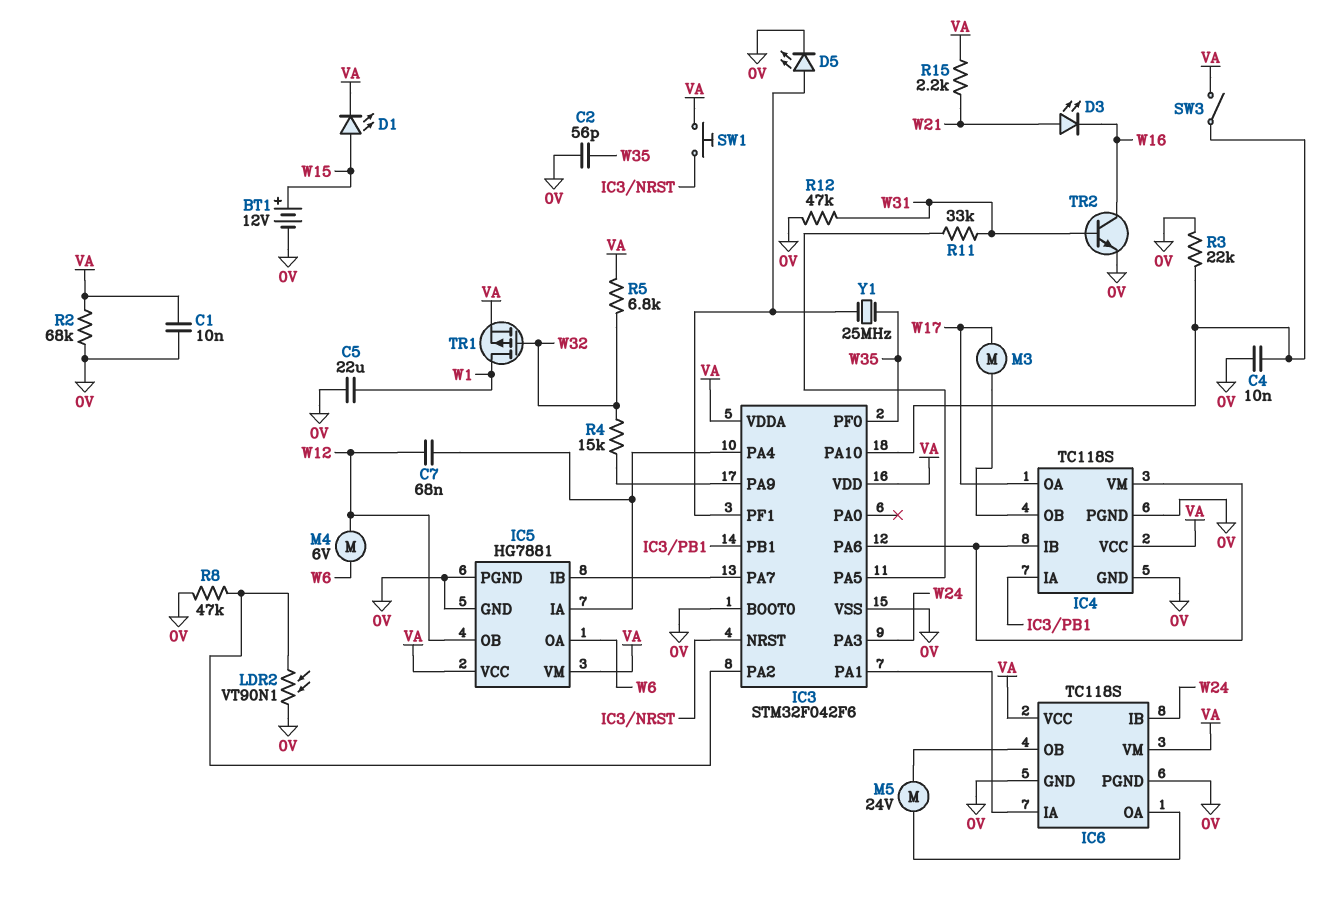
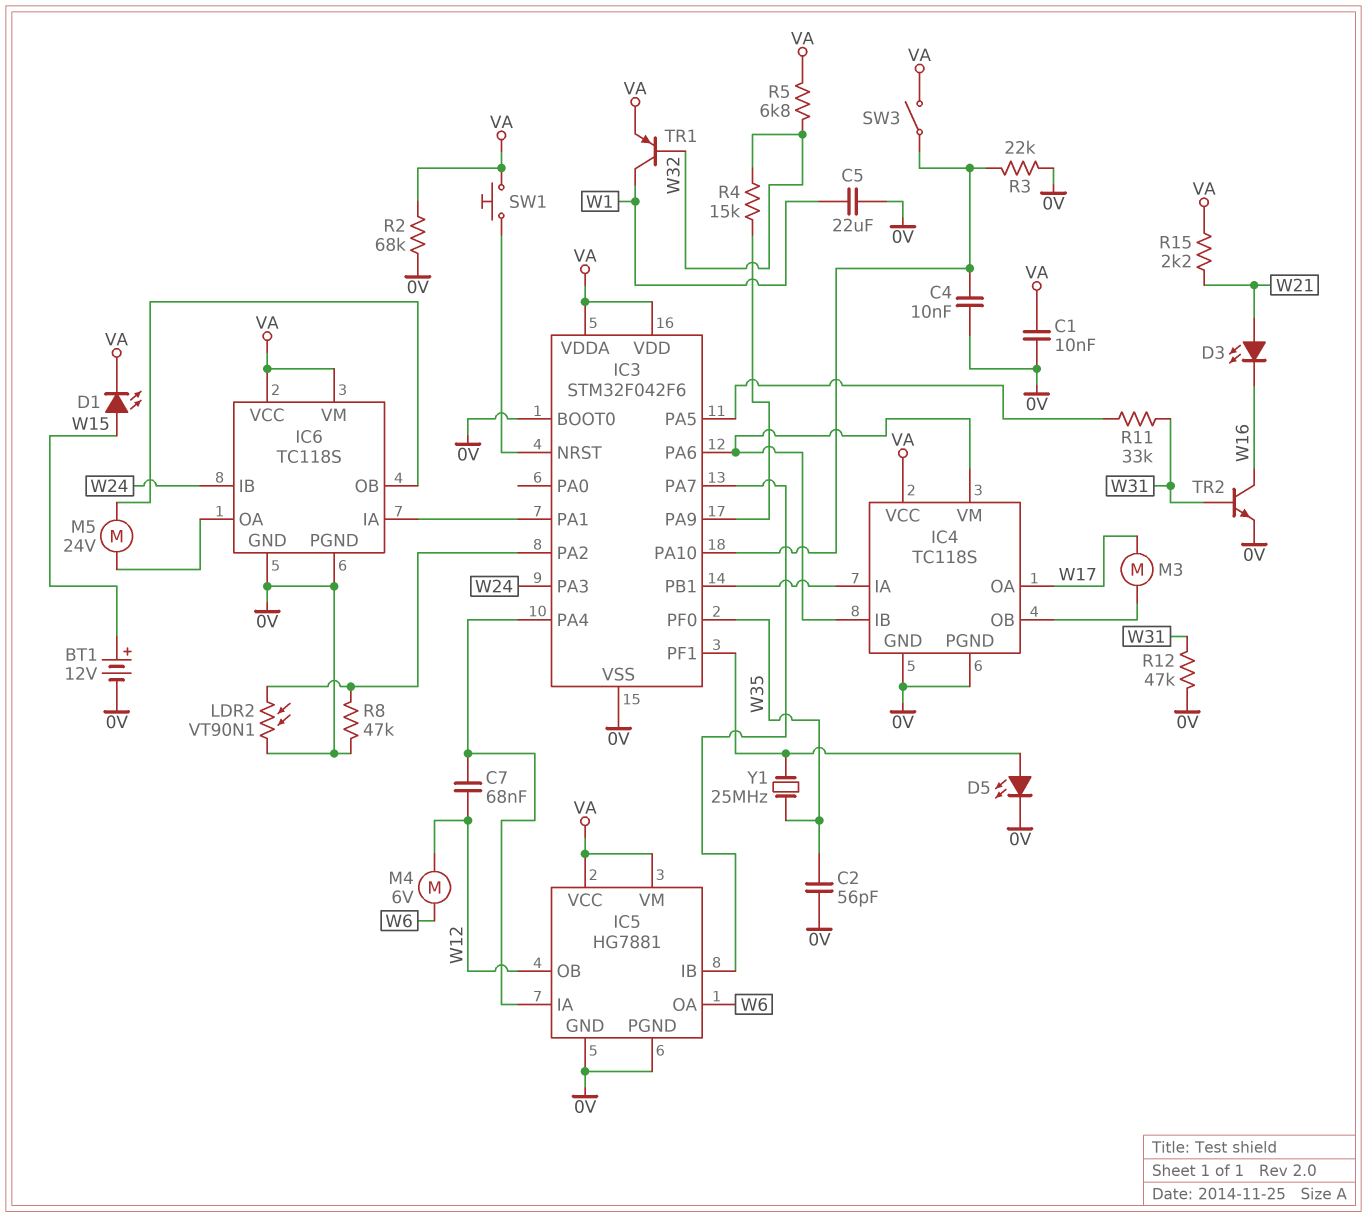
TR1: PMOS (G W32, D W1, S VA) -> PNP (B W32, C W1, E VA)

